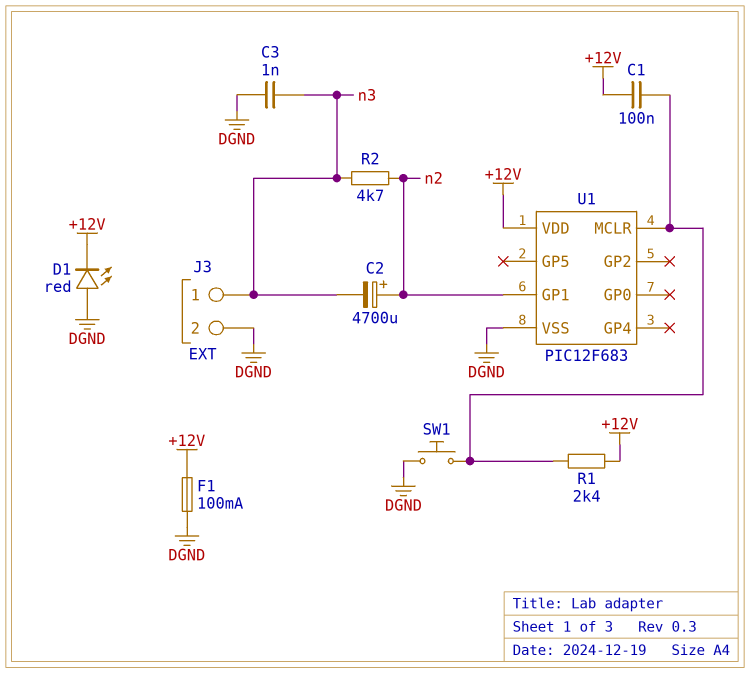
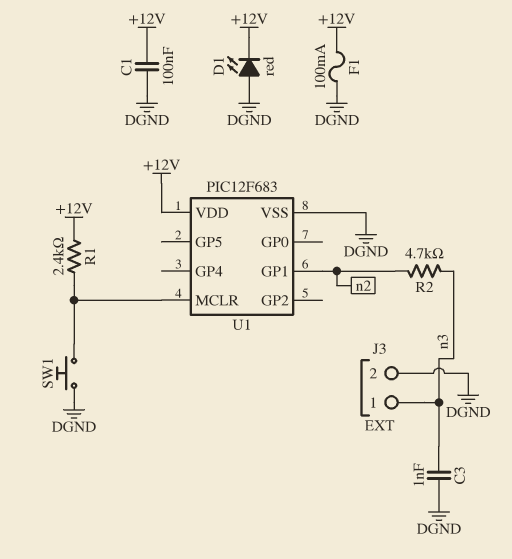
C1: 100nF (+12V, U1/MCLR) -> 100nF (+12V, DGND)
C2: 4700uF (plus n2, minus n3) -> none

